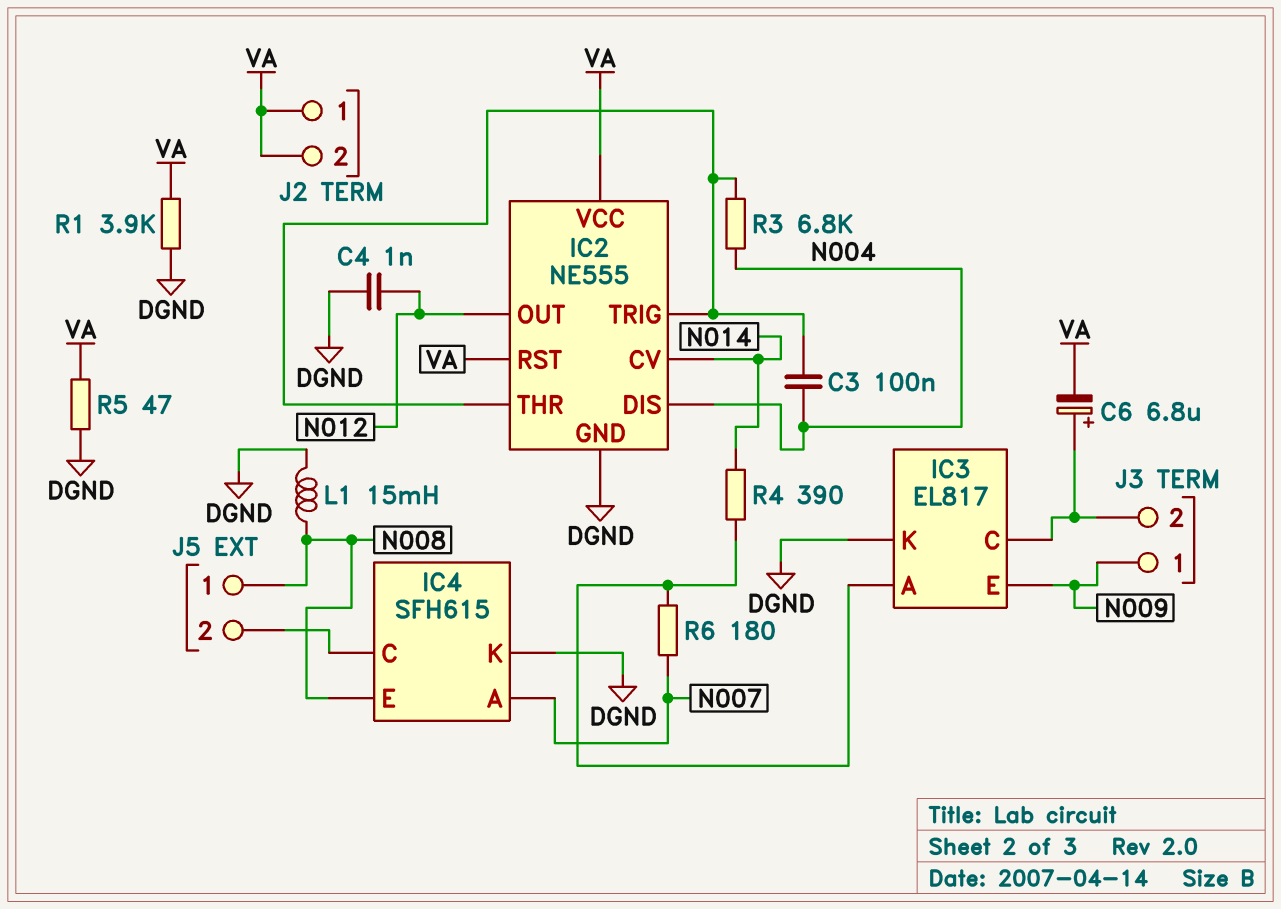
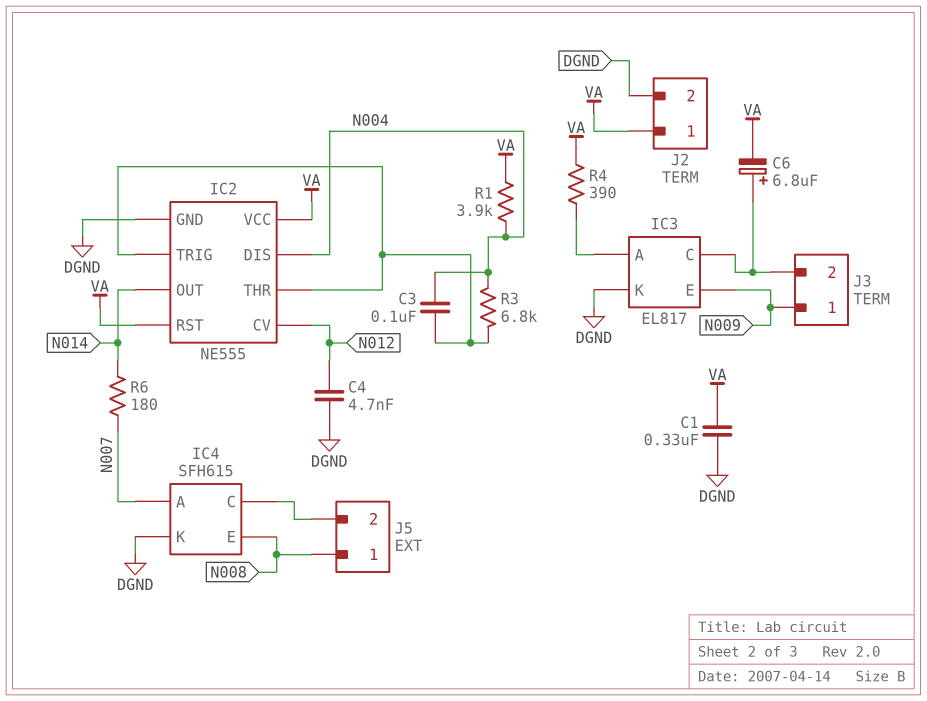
C1: none -> 330nF (DGND, VA)
C4: 1nF (DGND, N012) -> 4.7nF (DGND, N012)
IC2 pin CV: N014 -> N012
IC2 pin OUT: N012 -> N014
J2 pin 2: VA -> DGND
L1: 15mH (DGND, N008) -> none
R1: 3.9k (DGND, VA) -> 3.9k (N004, VA)
R4: 390 (IC3/A, N014) -> 390 (IC3/A, VA)
R5: 47 (DGND, VA) -> none
R6: 180 (IC3/A, N007) -> 180 (N007, N014)

